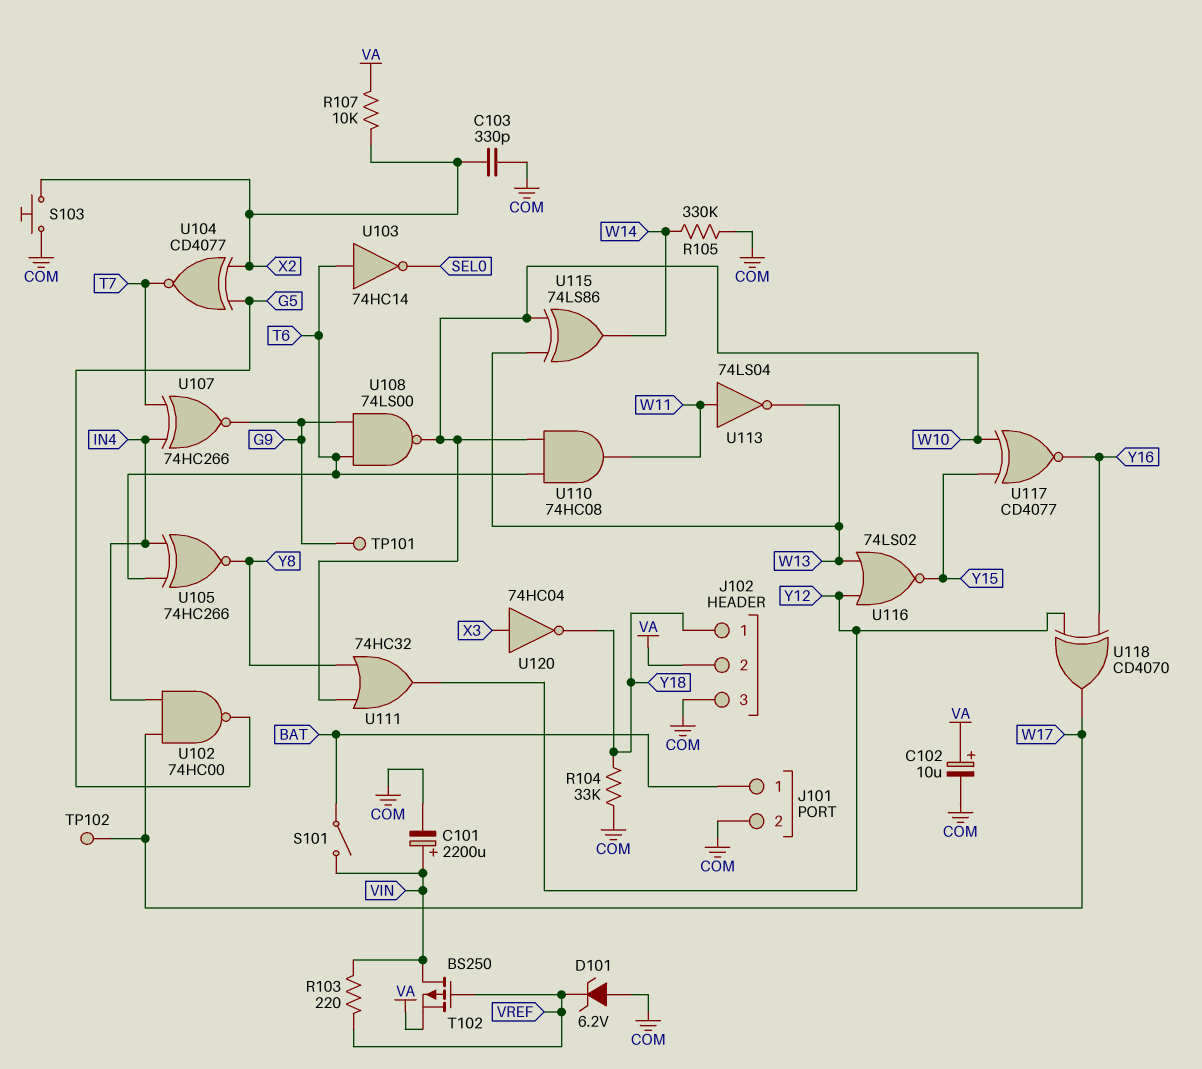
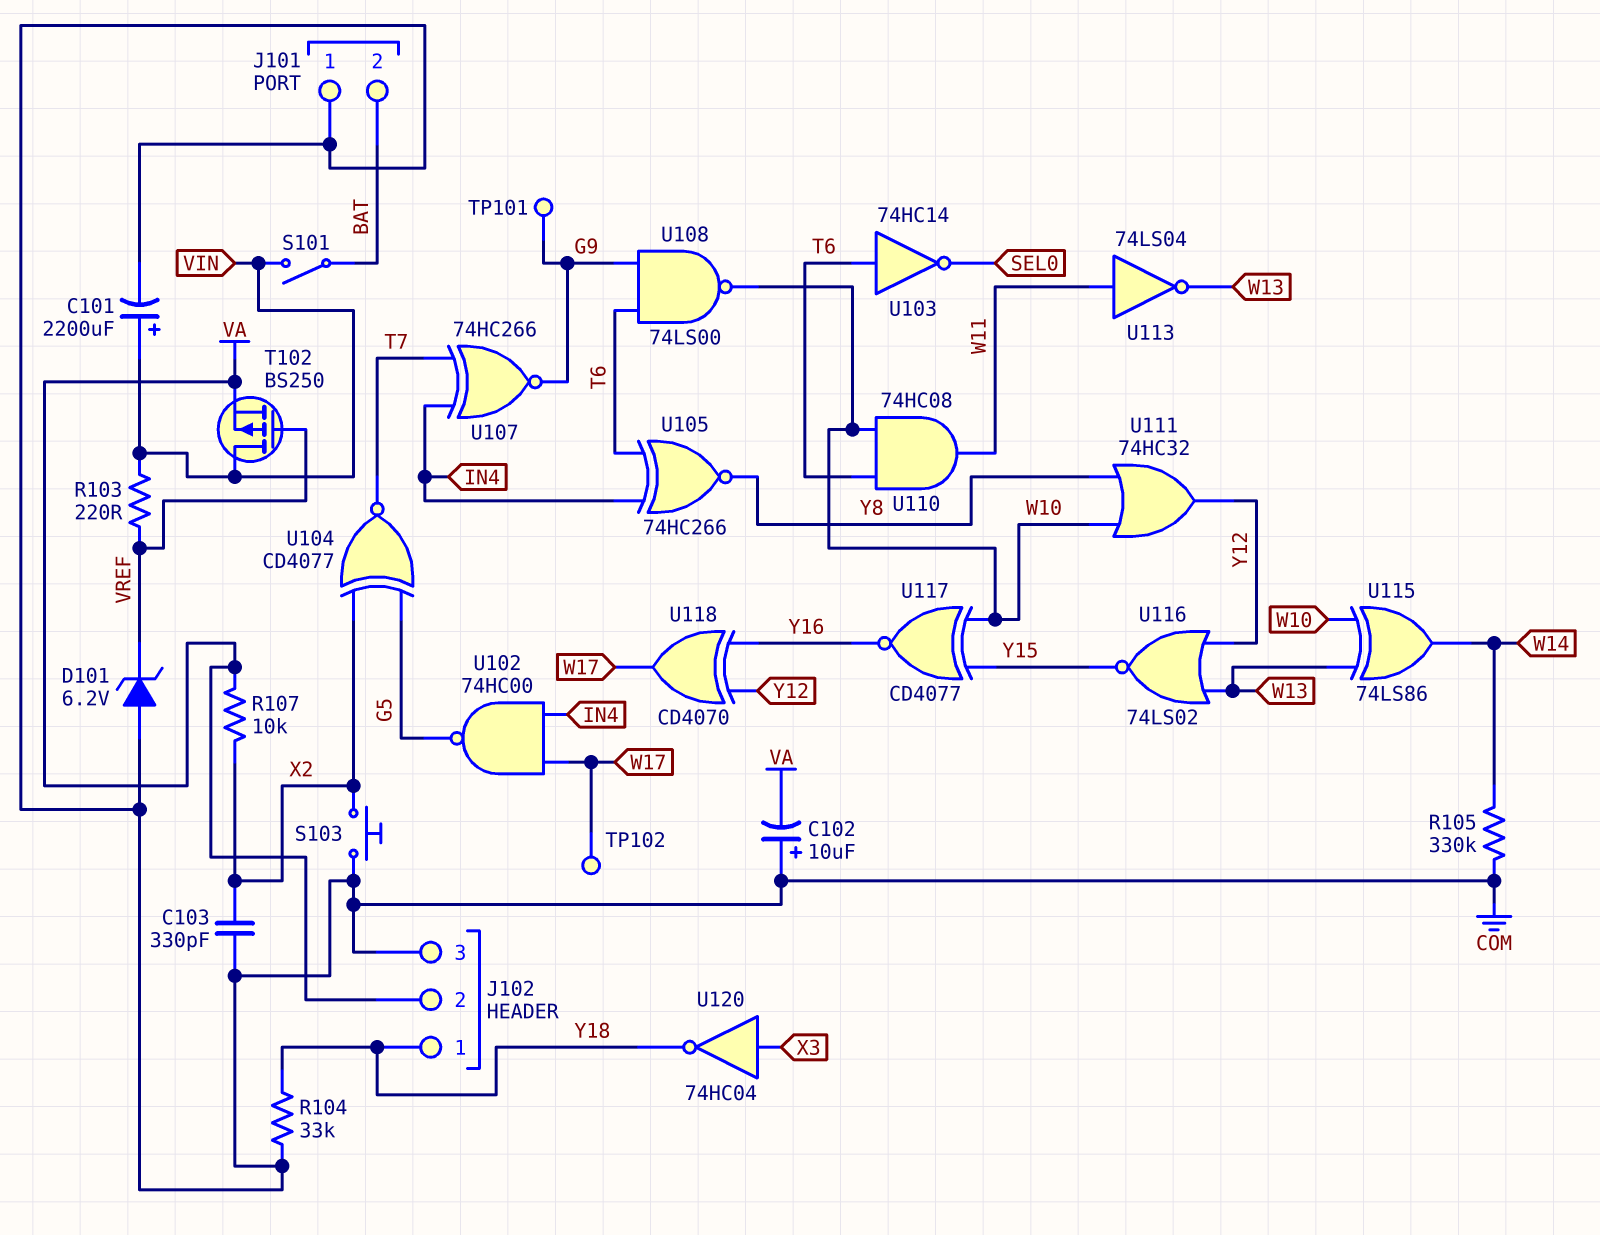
C102: 10uF (plus VA, minus COM) -> 10uF (plus COM, minus VA)
J101 pin 1: BAT -> COM
J101 pin 2: COM -> BAT

